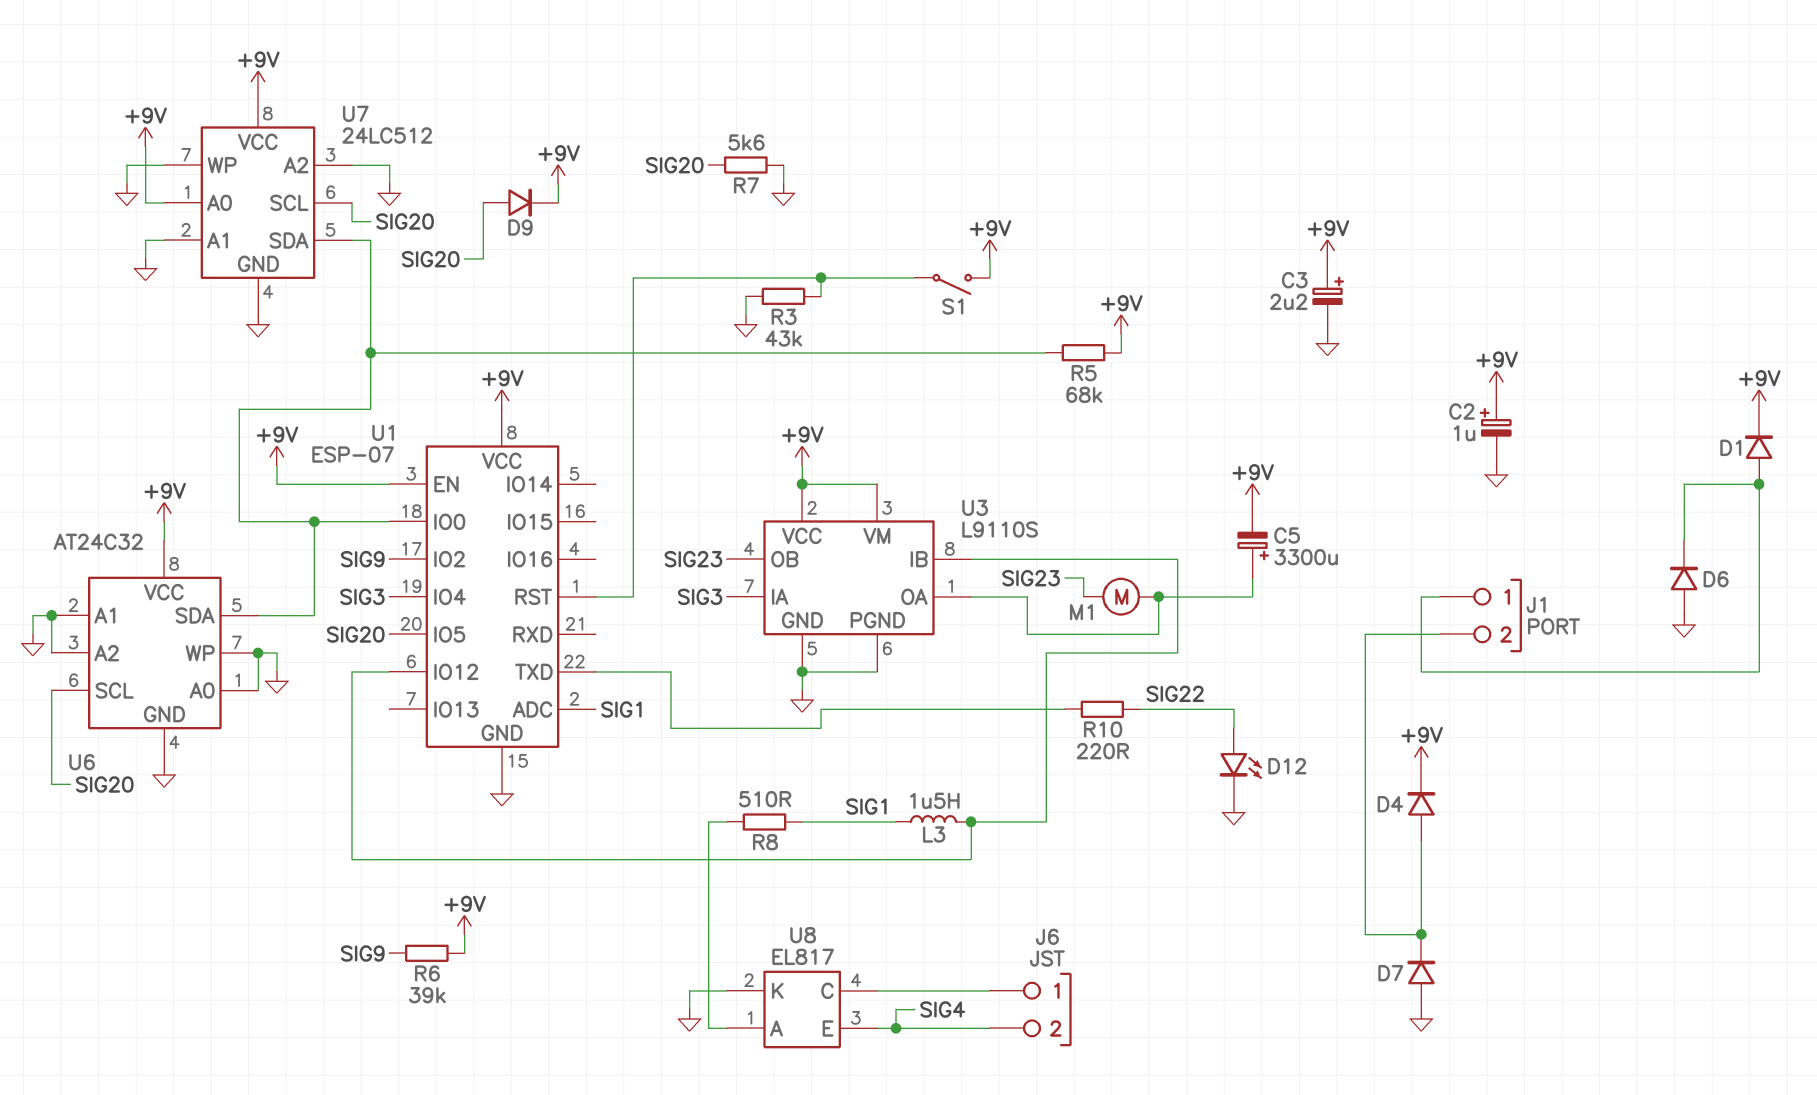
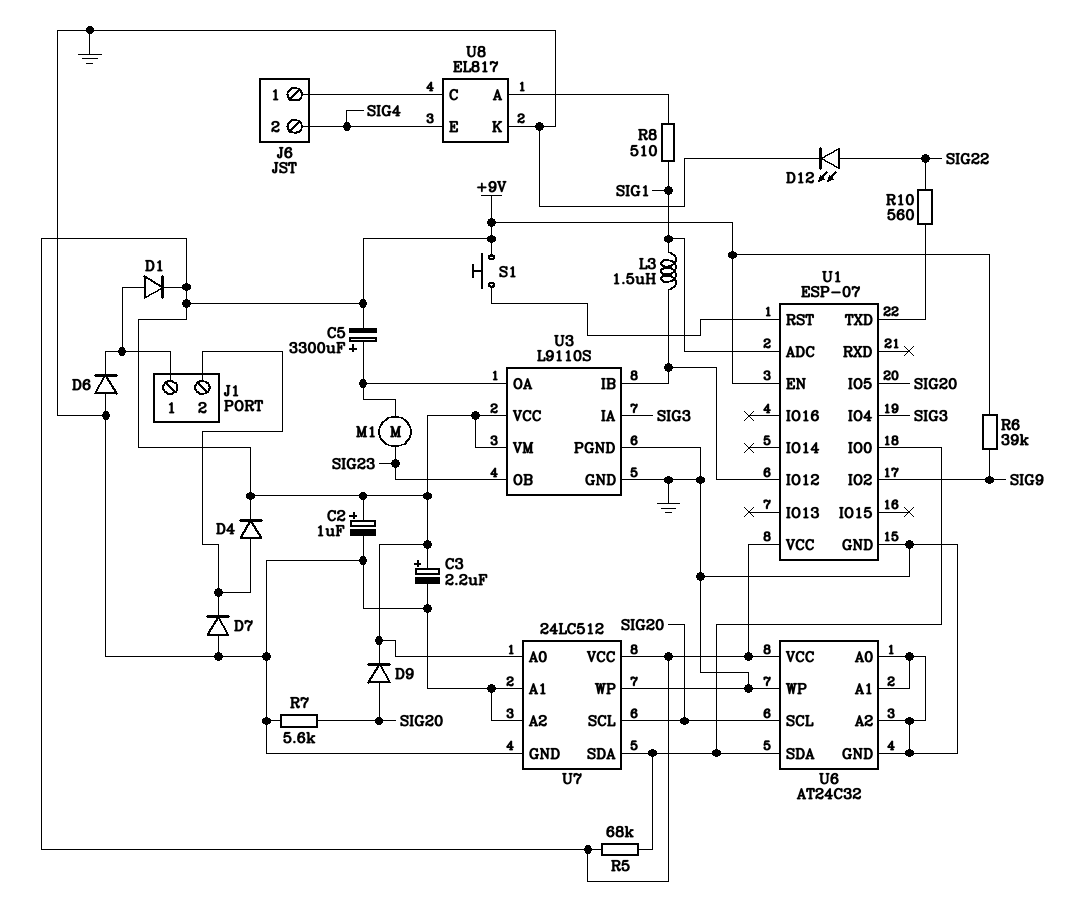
R3: 43k (GND, U1/RST) -> none
R10: 220 (SIG22, U1/TXD) -> 560 (SIG22, U1/TXD)
S1: switch (+9V, U1/RST) -> button (+9V, U1/RST)

